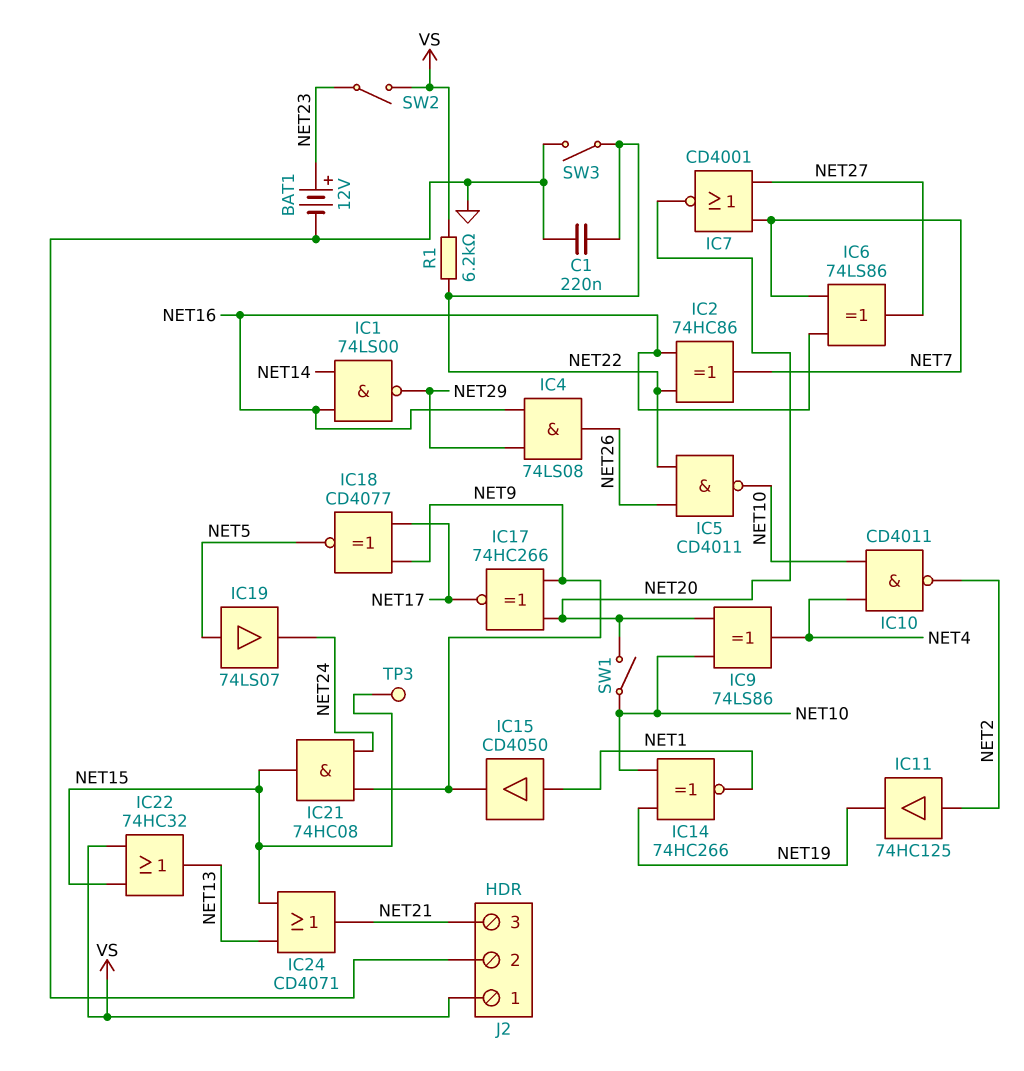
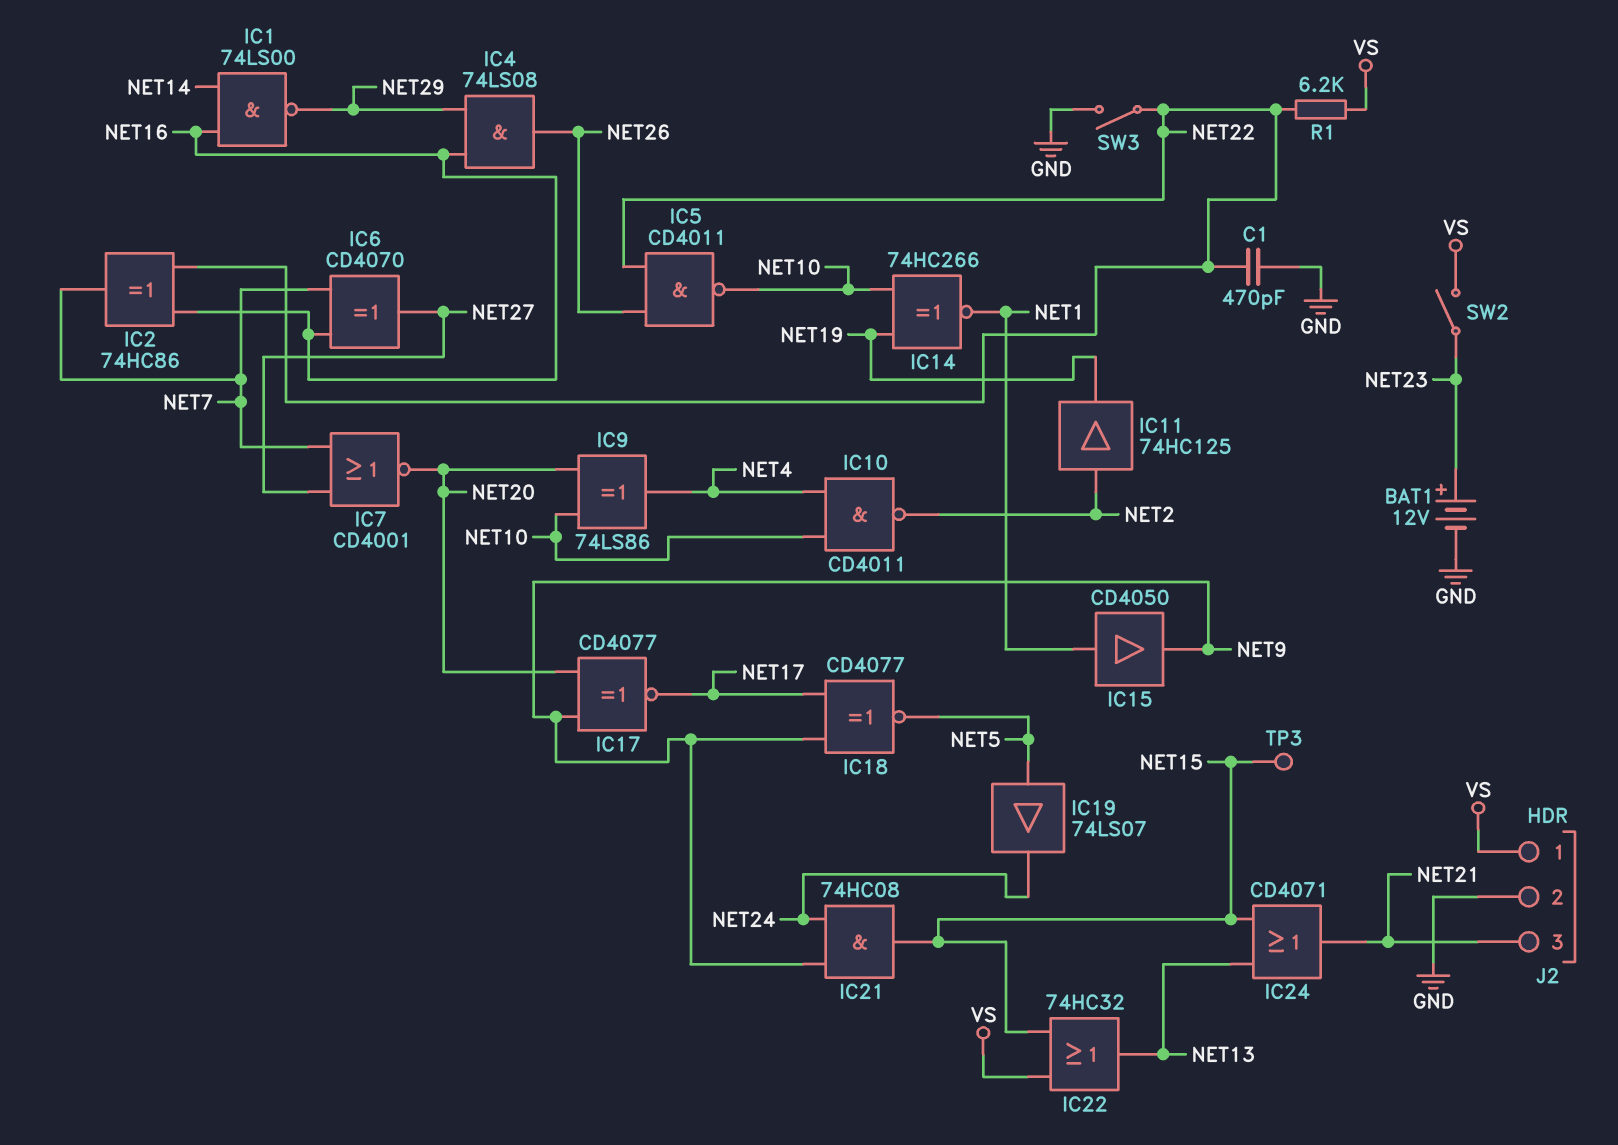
C1: 220nF (GND, NET22) -> 470pF (GND, NET22)
IC6: XOR 74LS86 (in NET7, in NET16, out NET27) -> XOR CD4070 (in NET7, in NET16, out NET27)
IC17: XNOR 74HC266 (in NET9, in NET20, out NET17) -> XNOR CD4077 (in NET9, in NET20, out NET17)
SW1: switch (NET10, NET20) -> none

